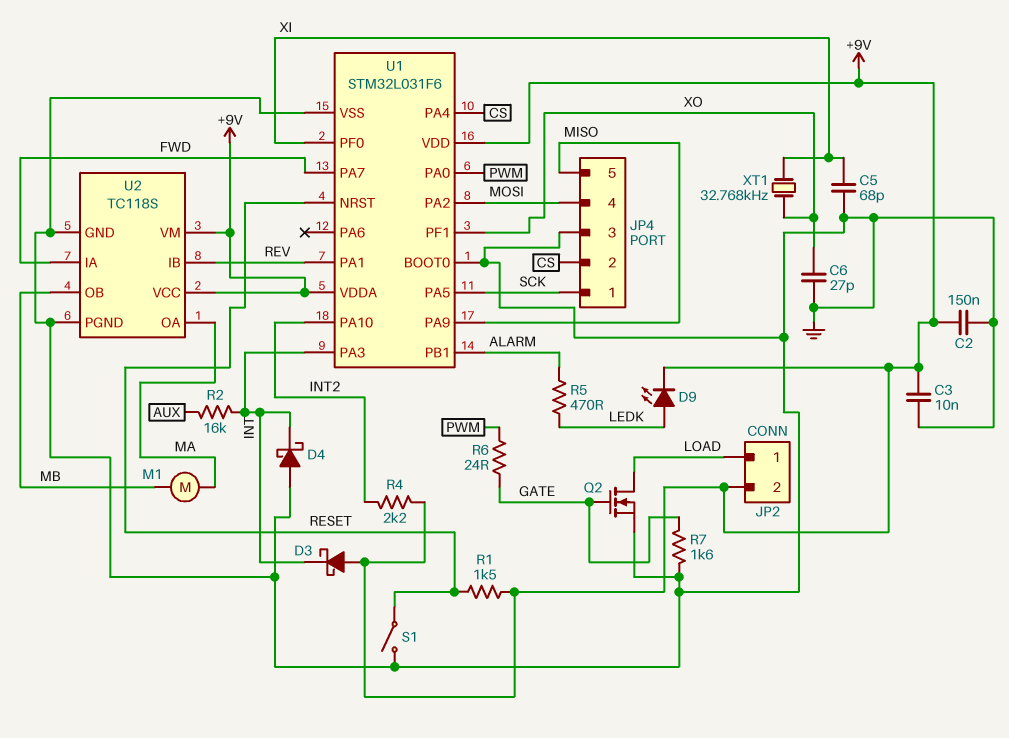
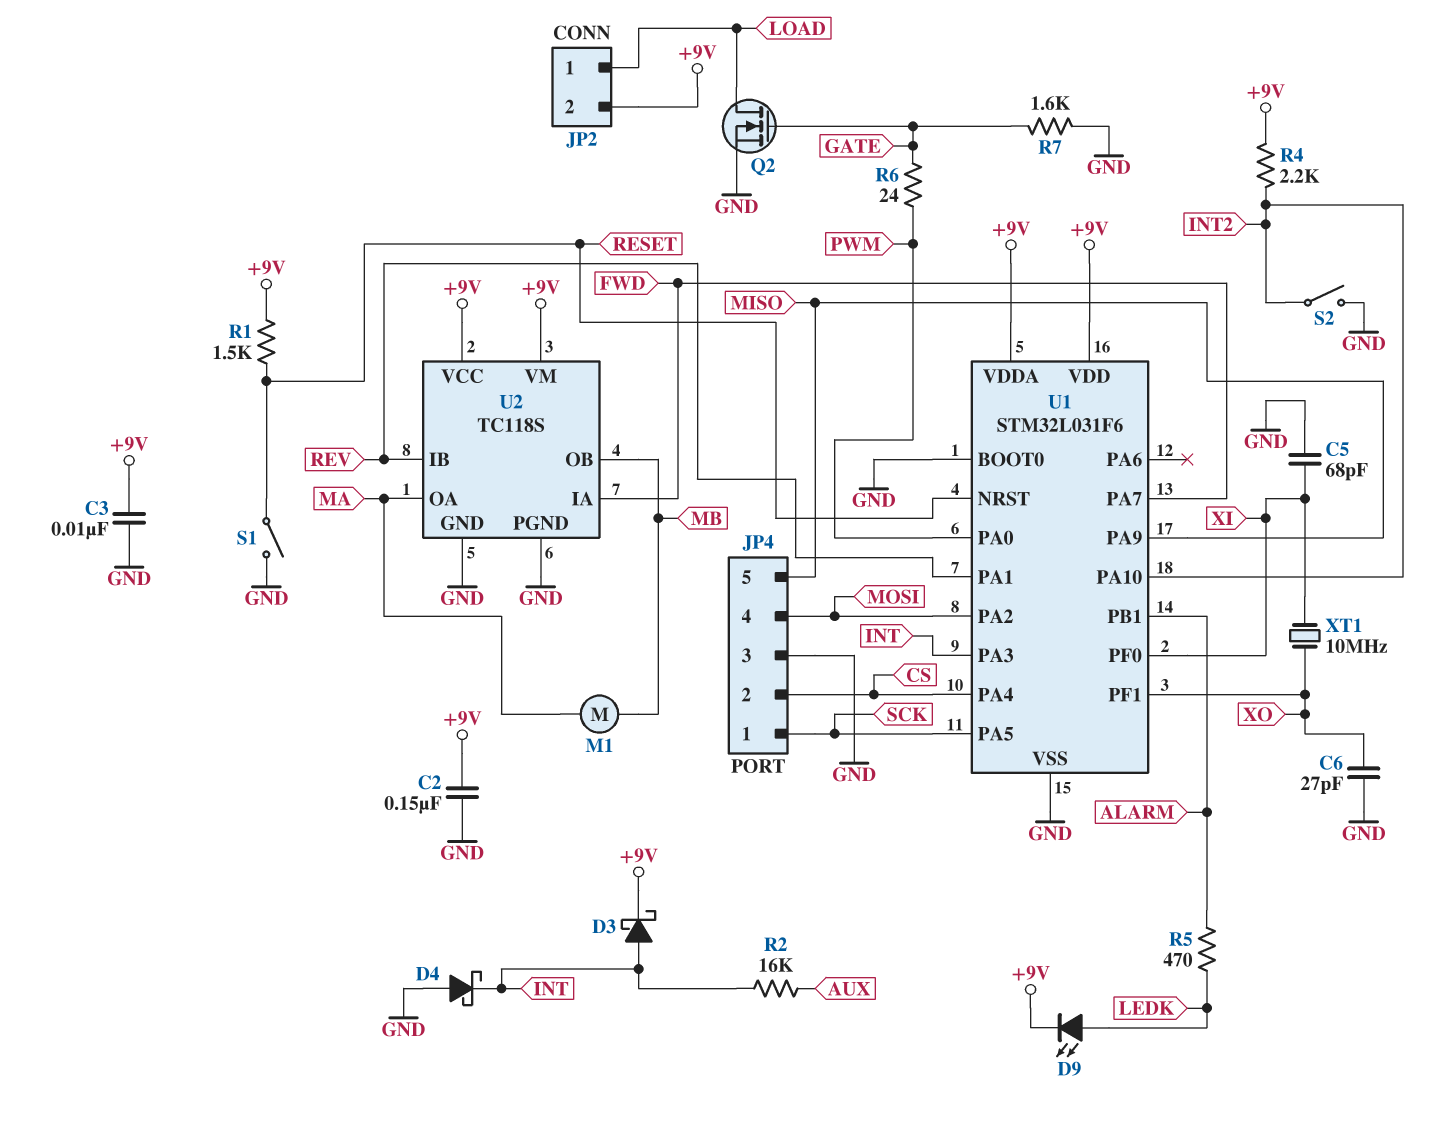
D3: schottky (A +9V, K INT) -> schottky (A INT, K +9V)
S2: none -> switch (GND, INT2)
XT1: 32.768kHz (XI, XO) -> 10MHz (XI, XO)

